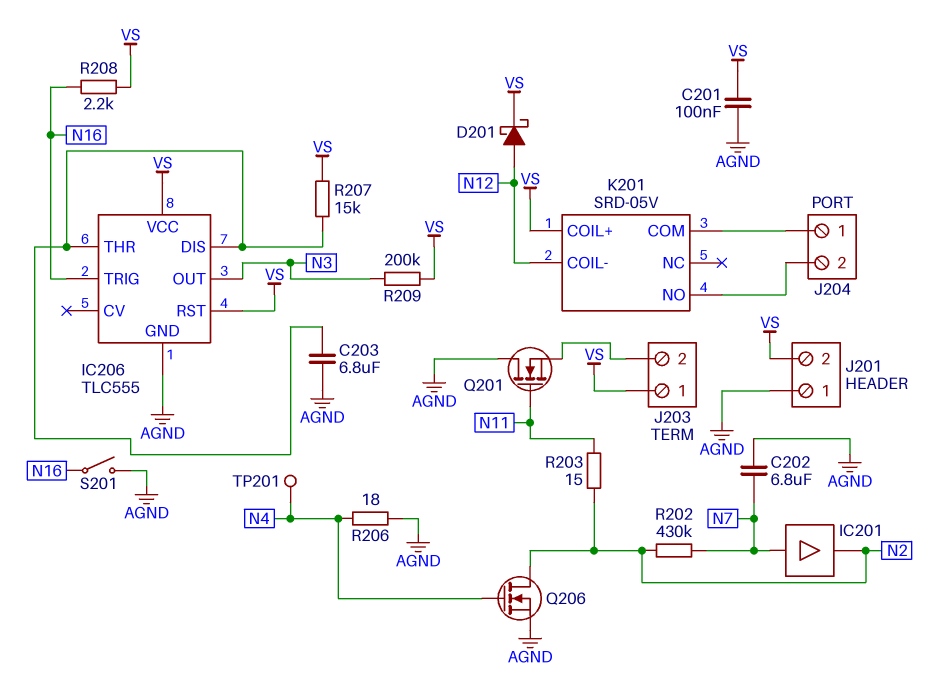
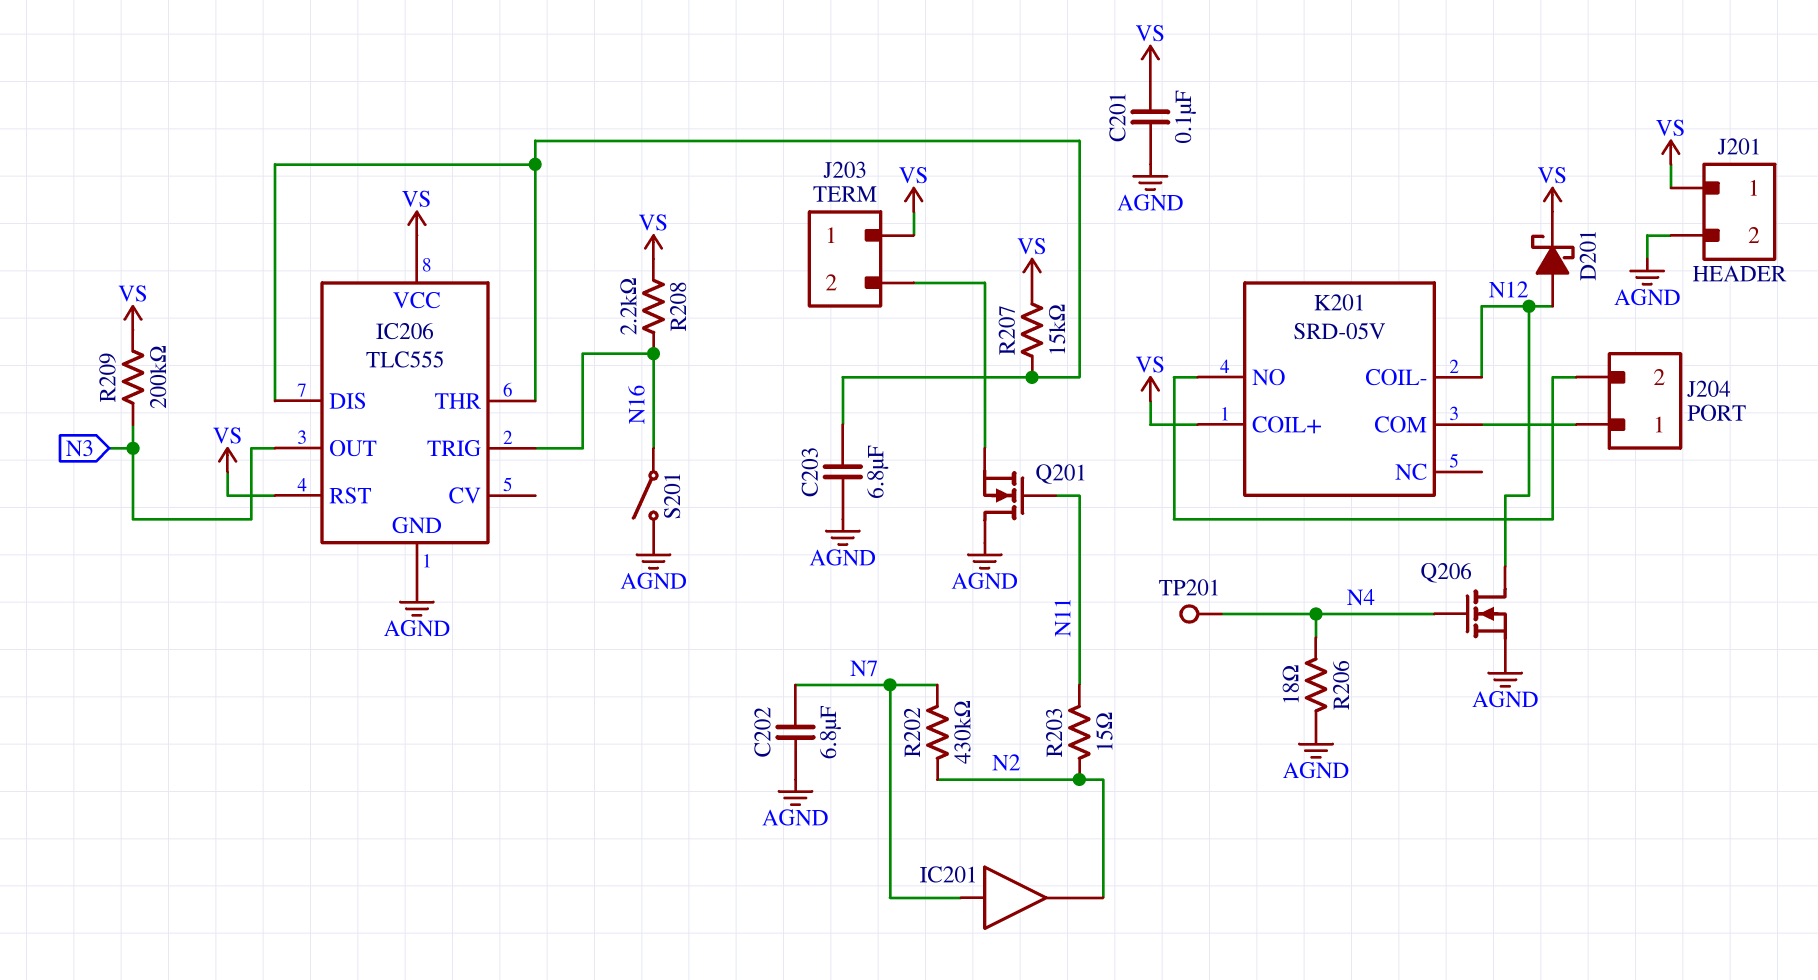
J201 pin 1: AGND -> VS
J201 pin 2: VS -> AGND
Q206: NMOS (G N4, D N2, S AGND) -> NMOS (G N4, D N12, S AGND)

